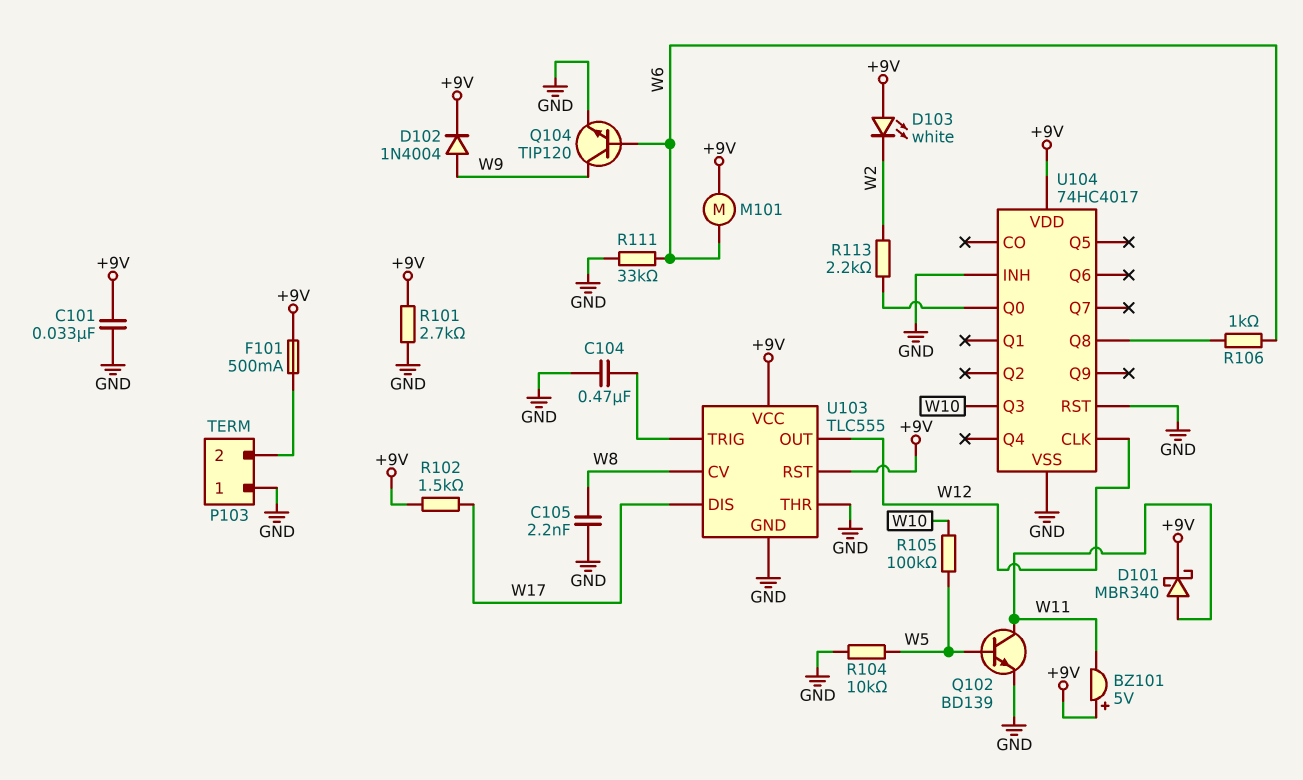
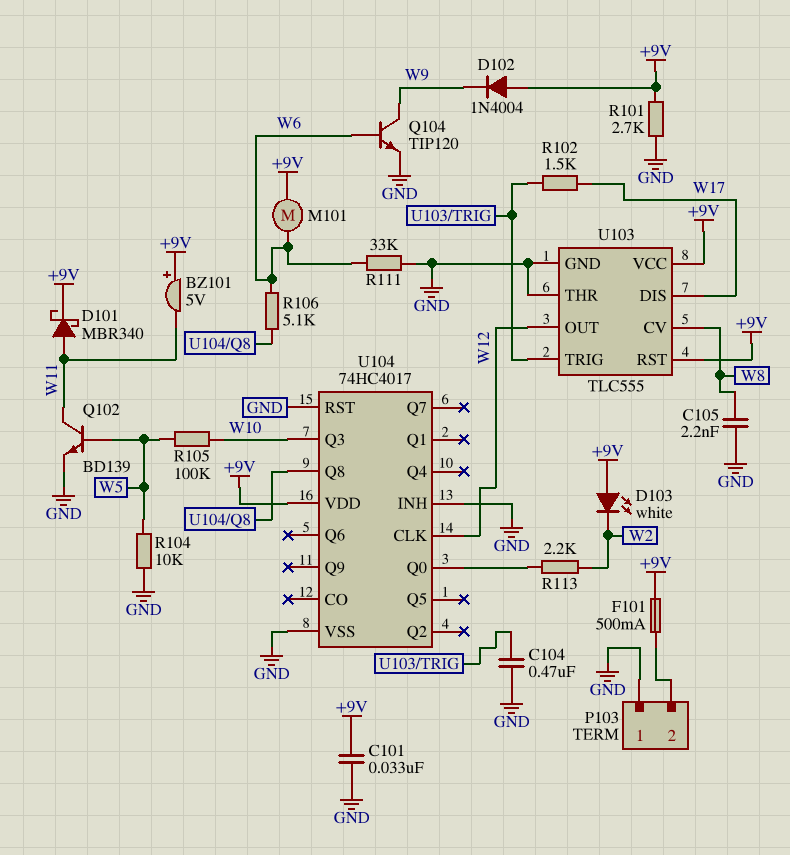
D102: diode 1N4004 (A W9, K +9V) -> diode 1N4004 (A +9V, K W9)
R102: 1.5k (+9V, W17) -> 1.5k (U103/TRIG, W17)
R106: 1k (U104/Q8, W6) -> 5.1k (U104/Q8, W6)

